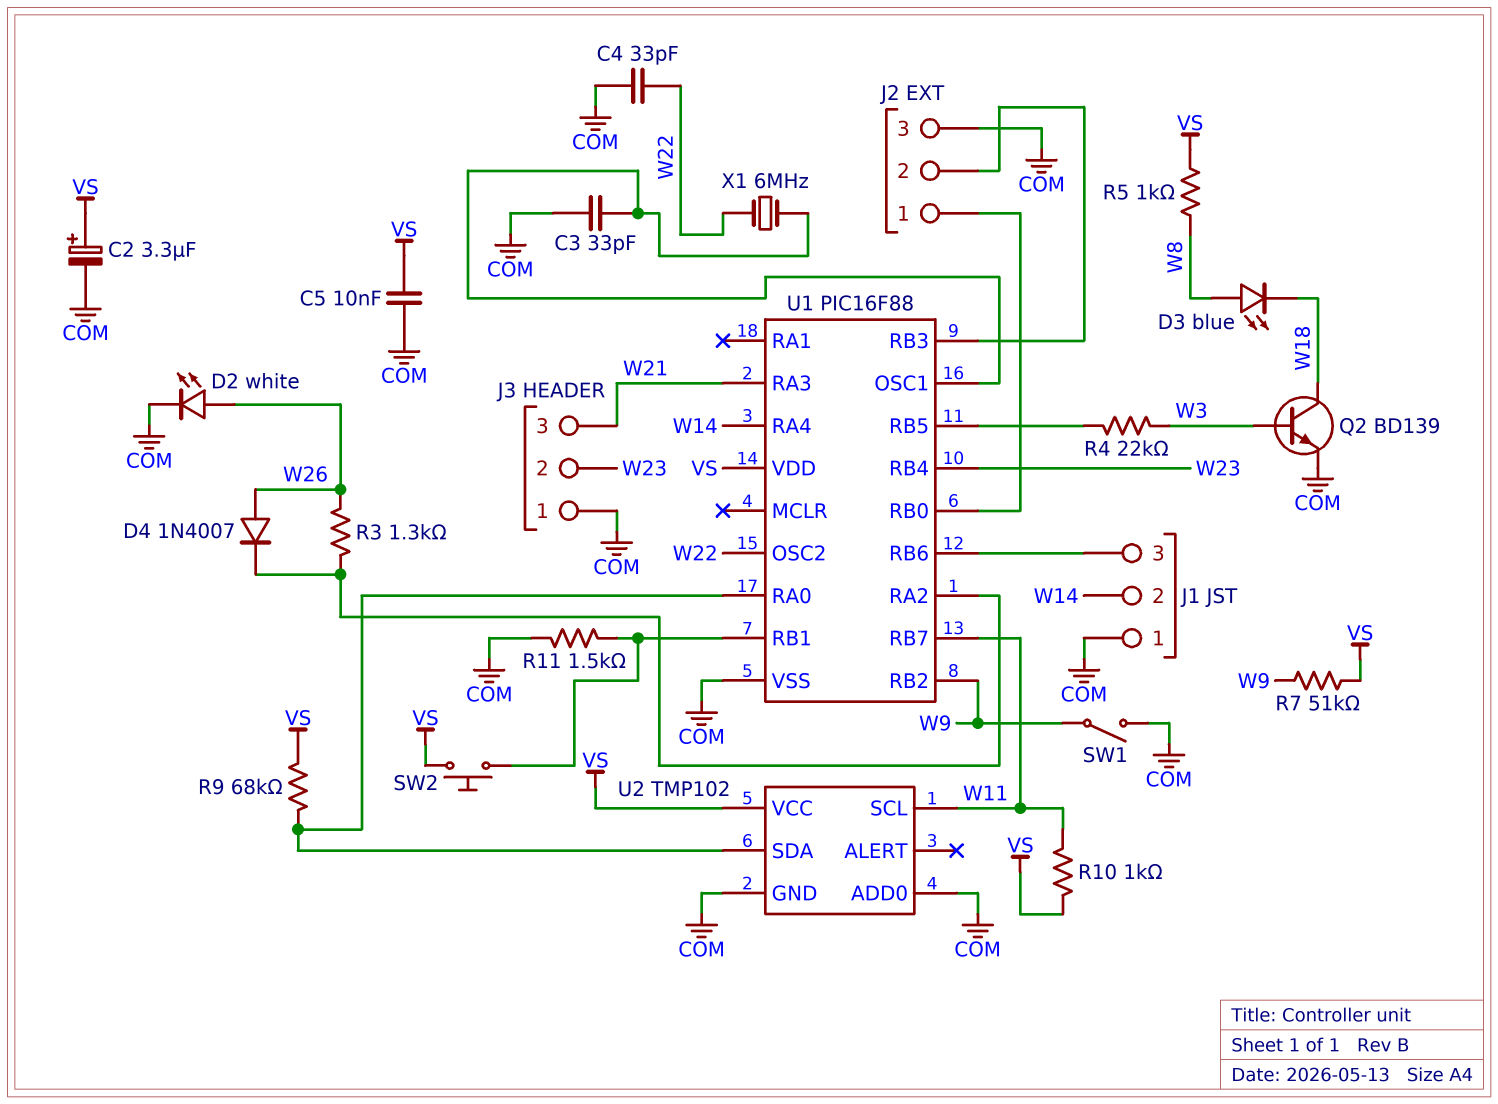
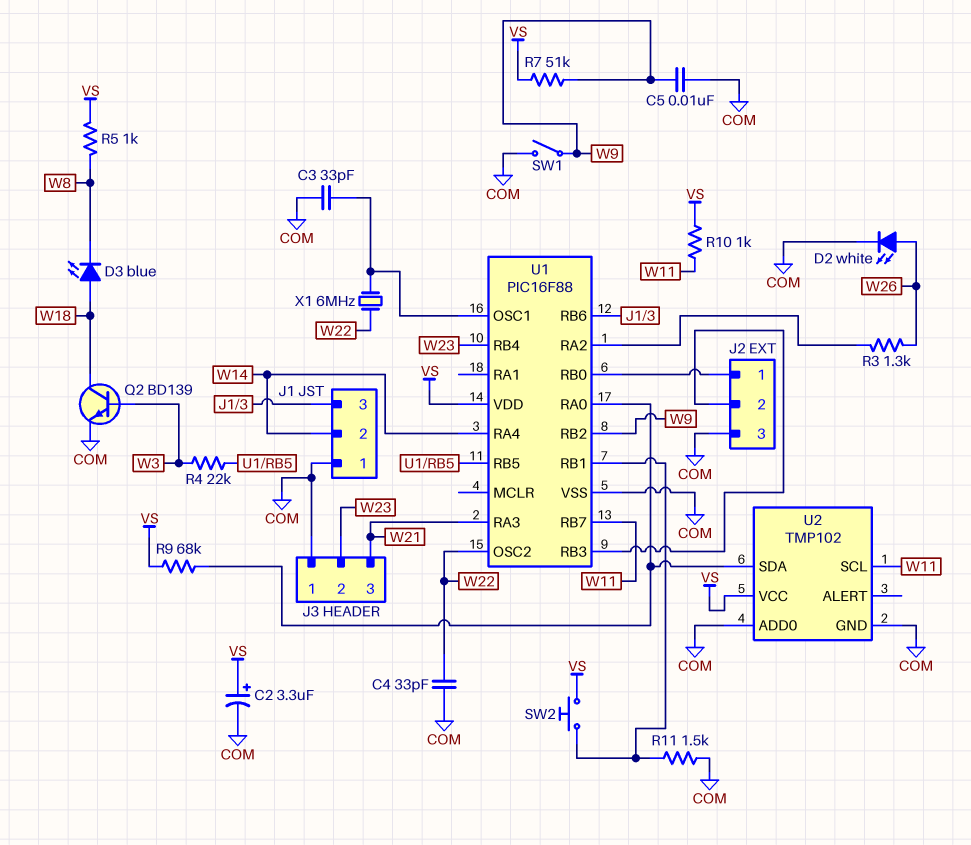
C5: 10nF (COM, VS) -> 10nF (COM, W9)
D3: LED blue (A W8, K W18) -> LED blue (A W18, K W8)
D4: diode 1N4007 (A W26, K U1/RA2) -> none

